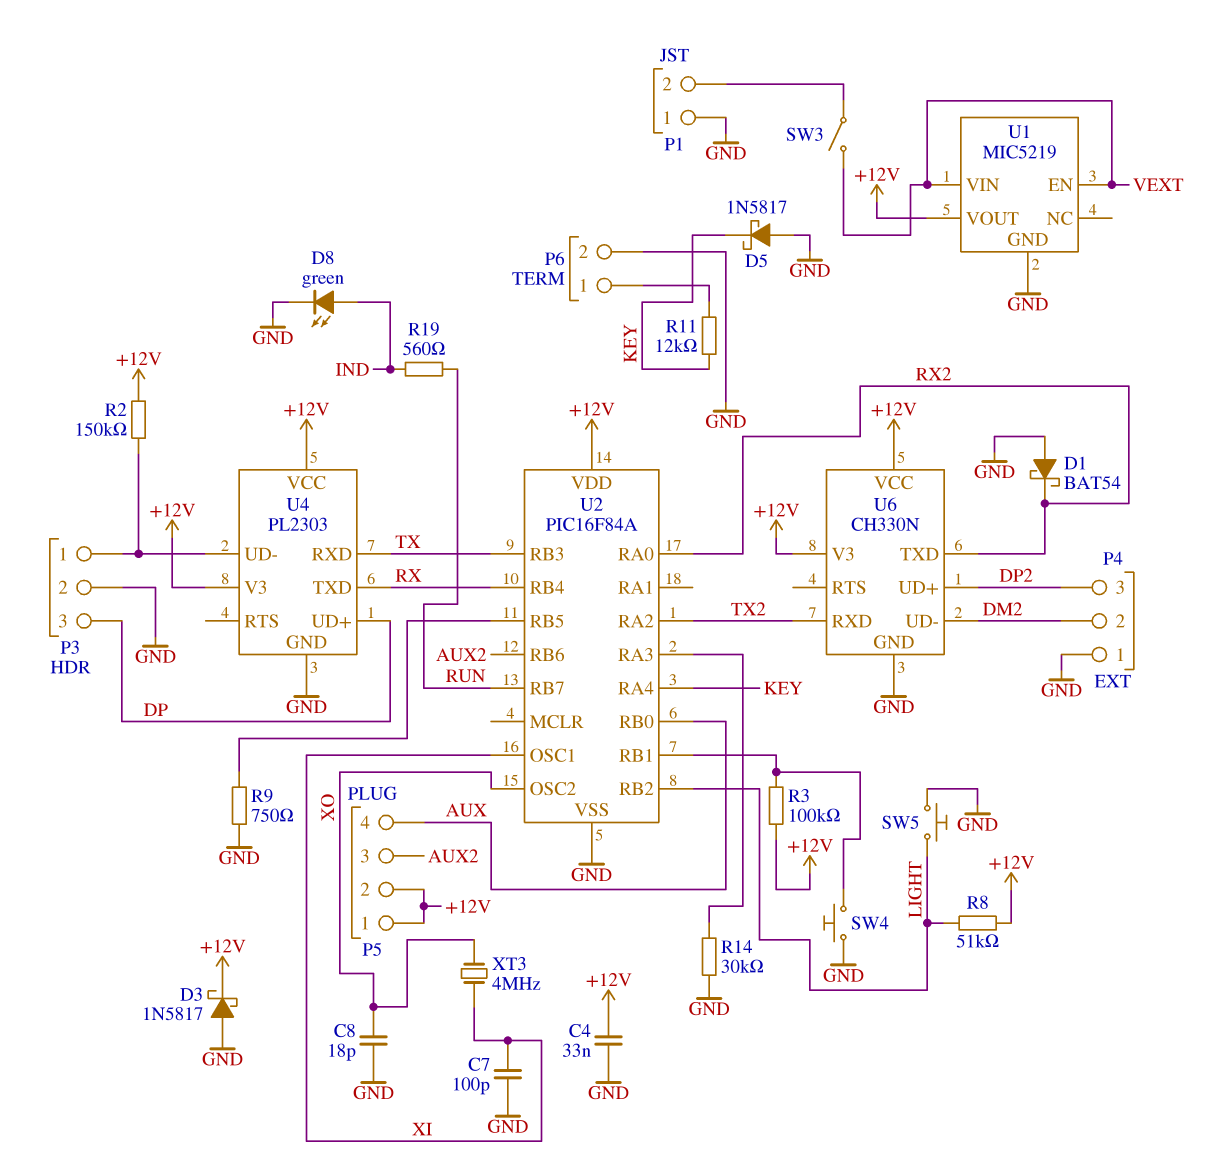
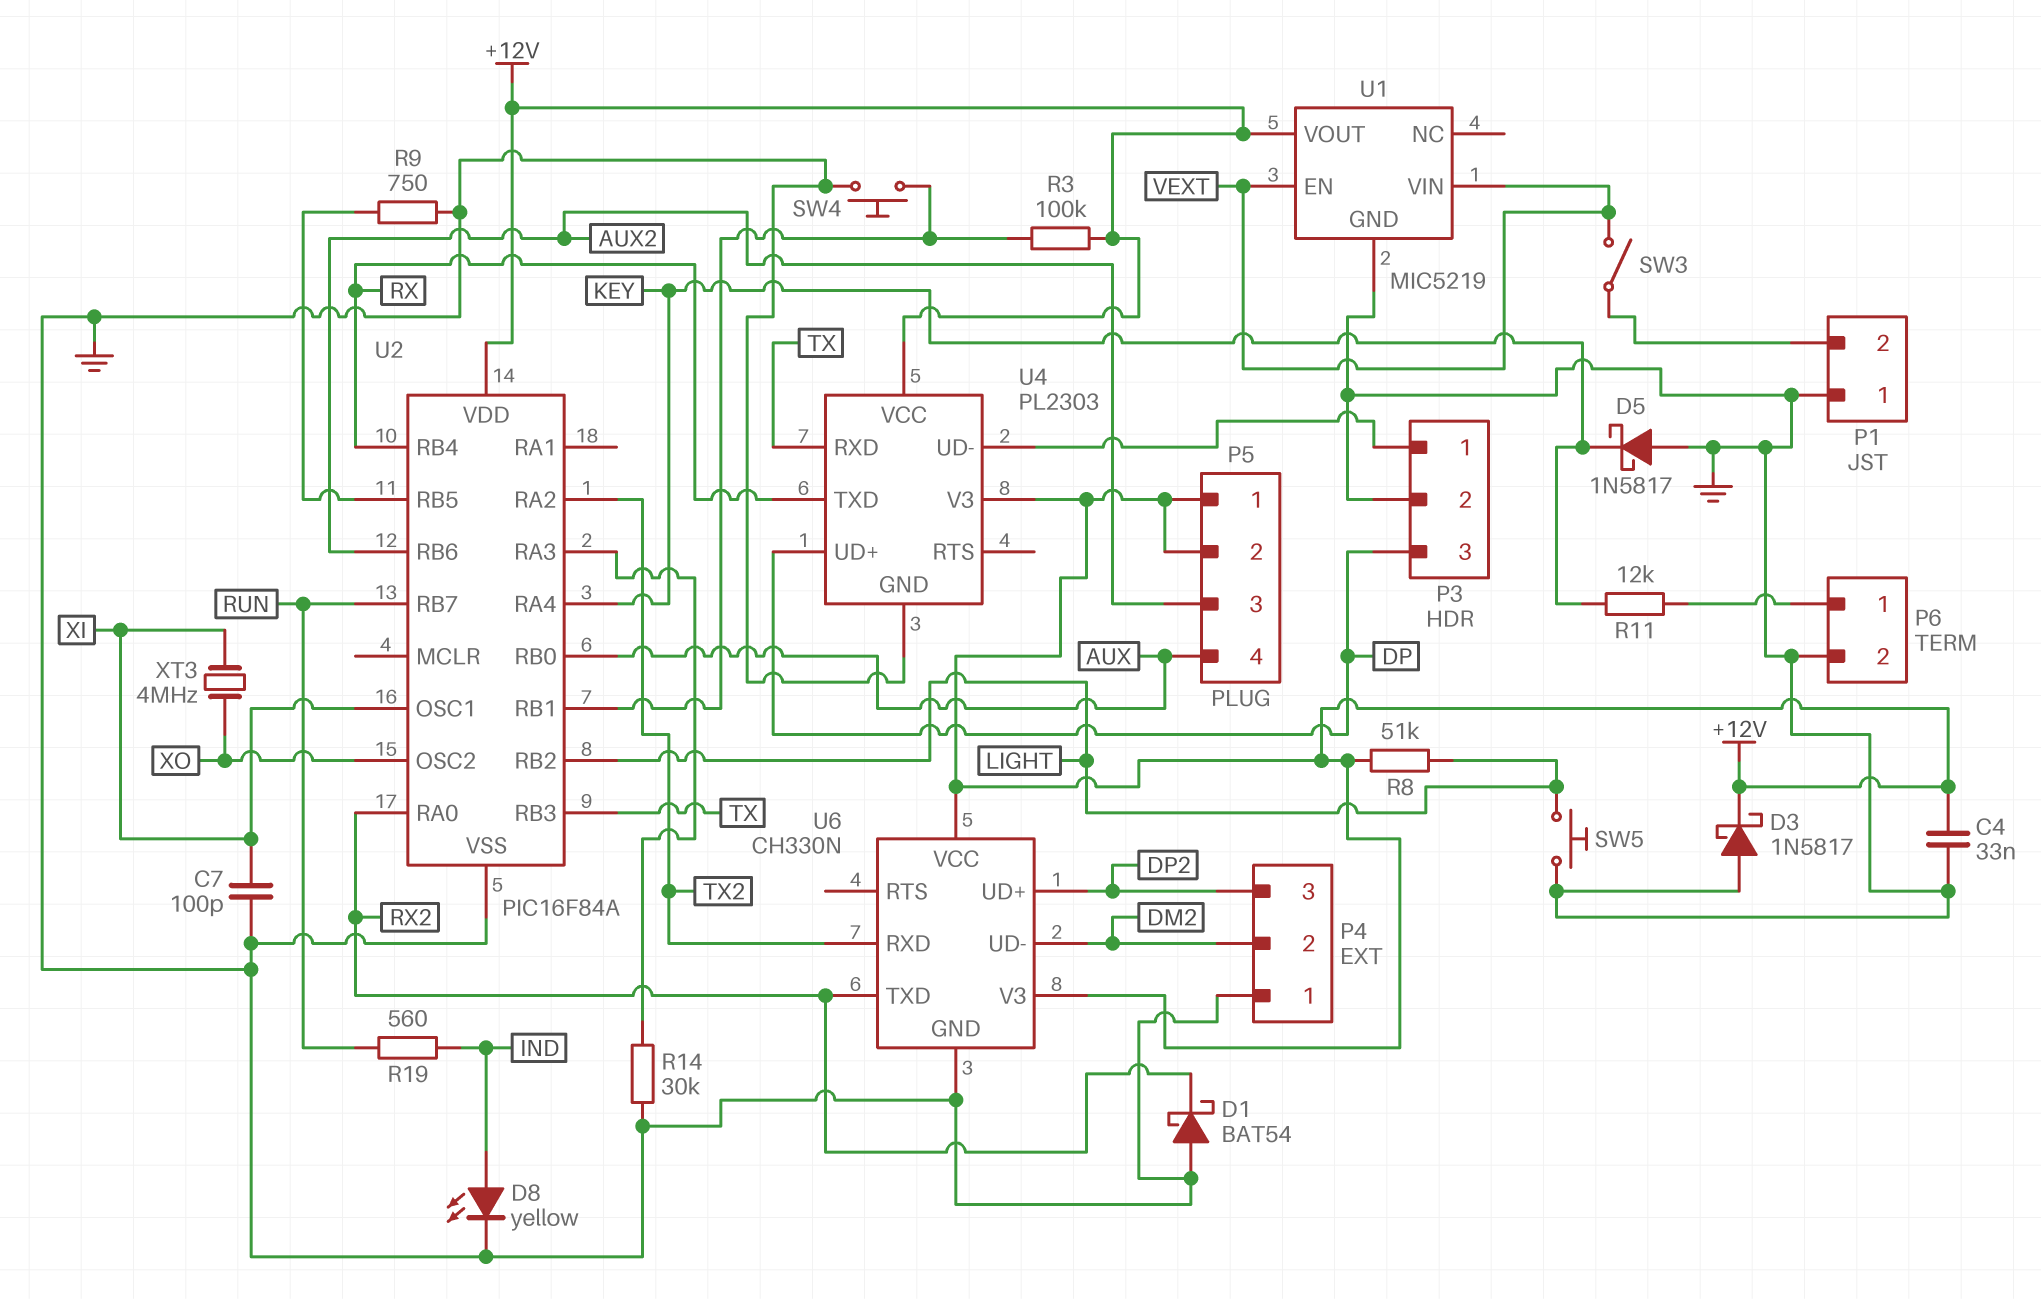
C8: 18pF (GND, XO) -> none
D8: LED green (A IND, K GND) -> LED yellow (A IND, K GND)
R2: 150k (+12V, P3/1) -> none

